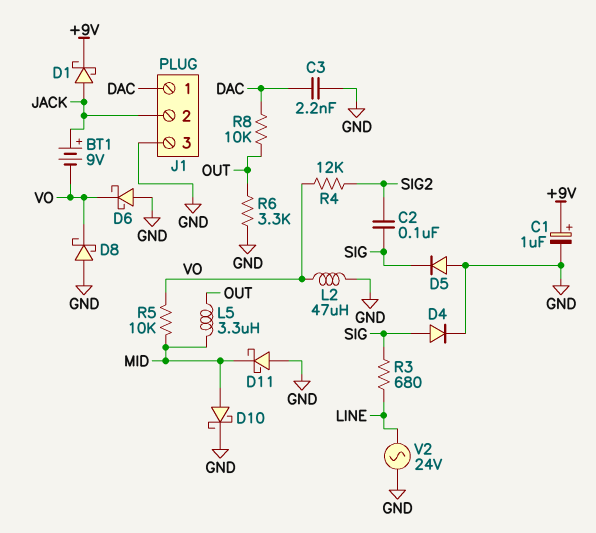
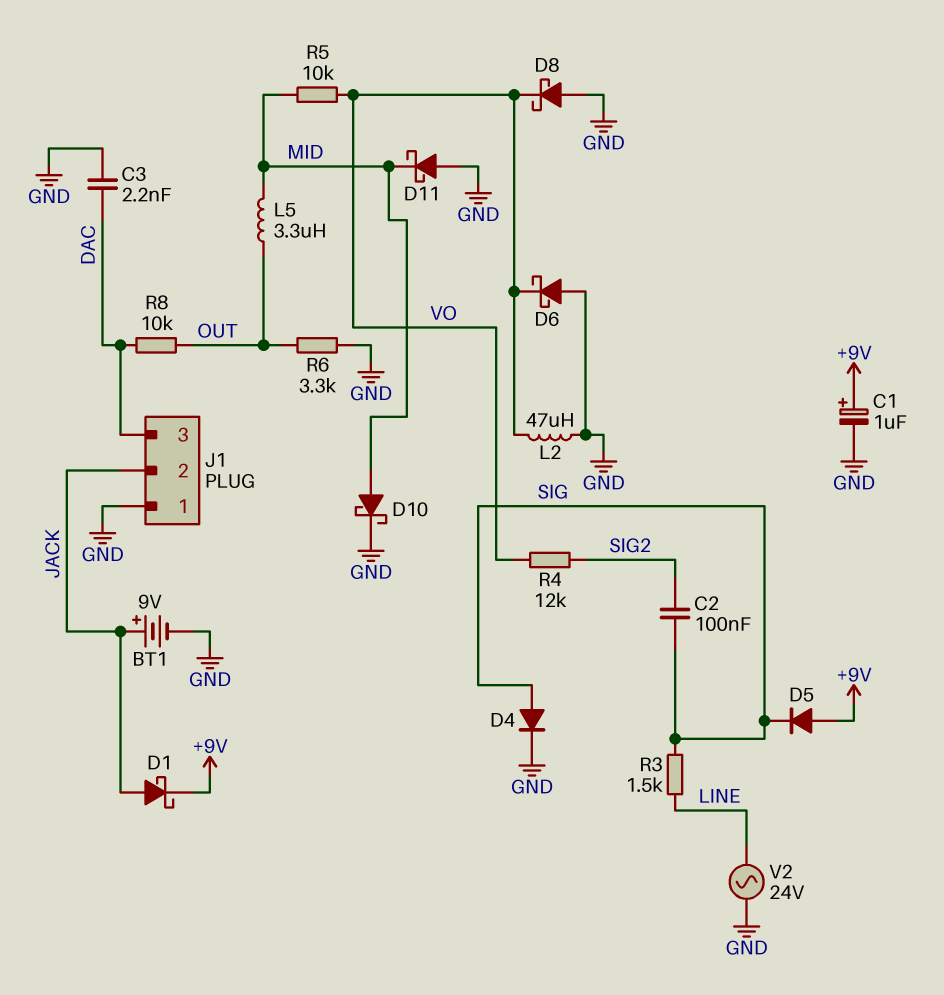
BT1: 9V (plus JACK, minus VO) -> 9V (plus JACK, minus GND)
D5: diode (A GND, K SIG) -> diode (A +9V, K SIG)
J1 pin 1: DAC -> GND
J1 pin 3: GND -> DAC
R3: 680 (LINE, SIG) -> 1.5k (LINE, SIG)

